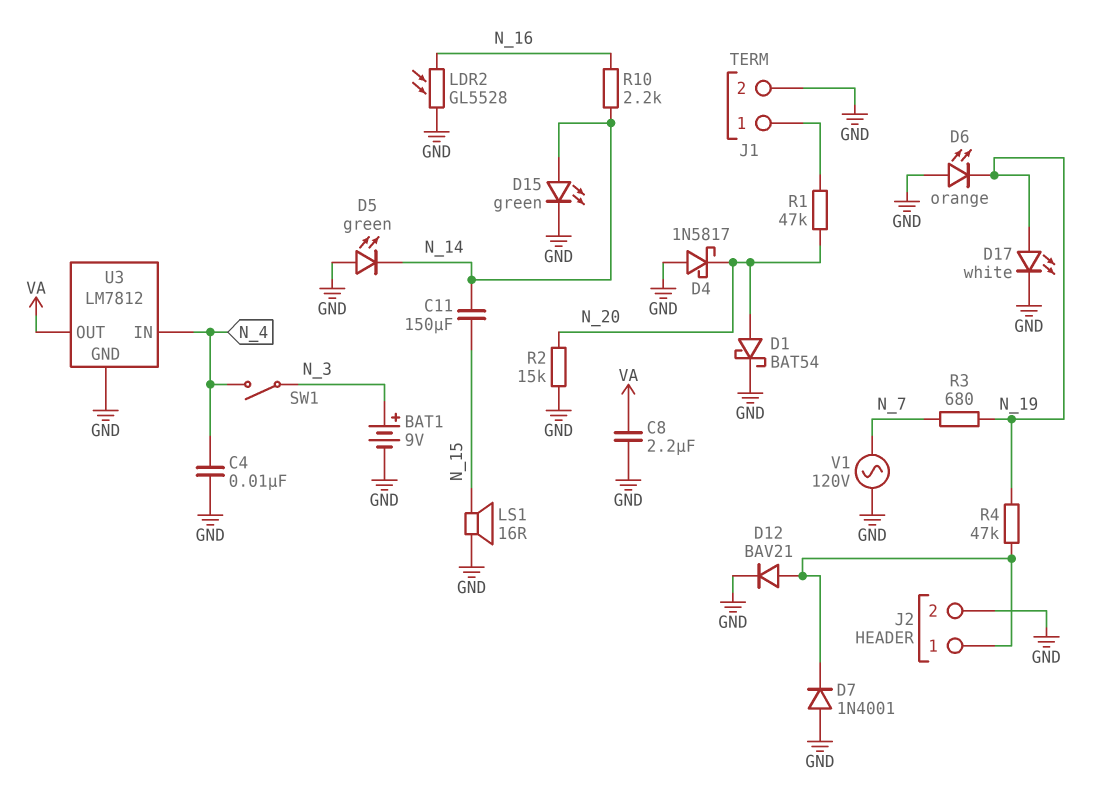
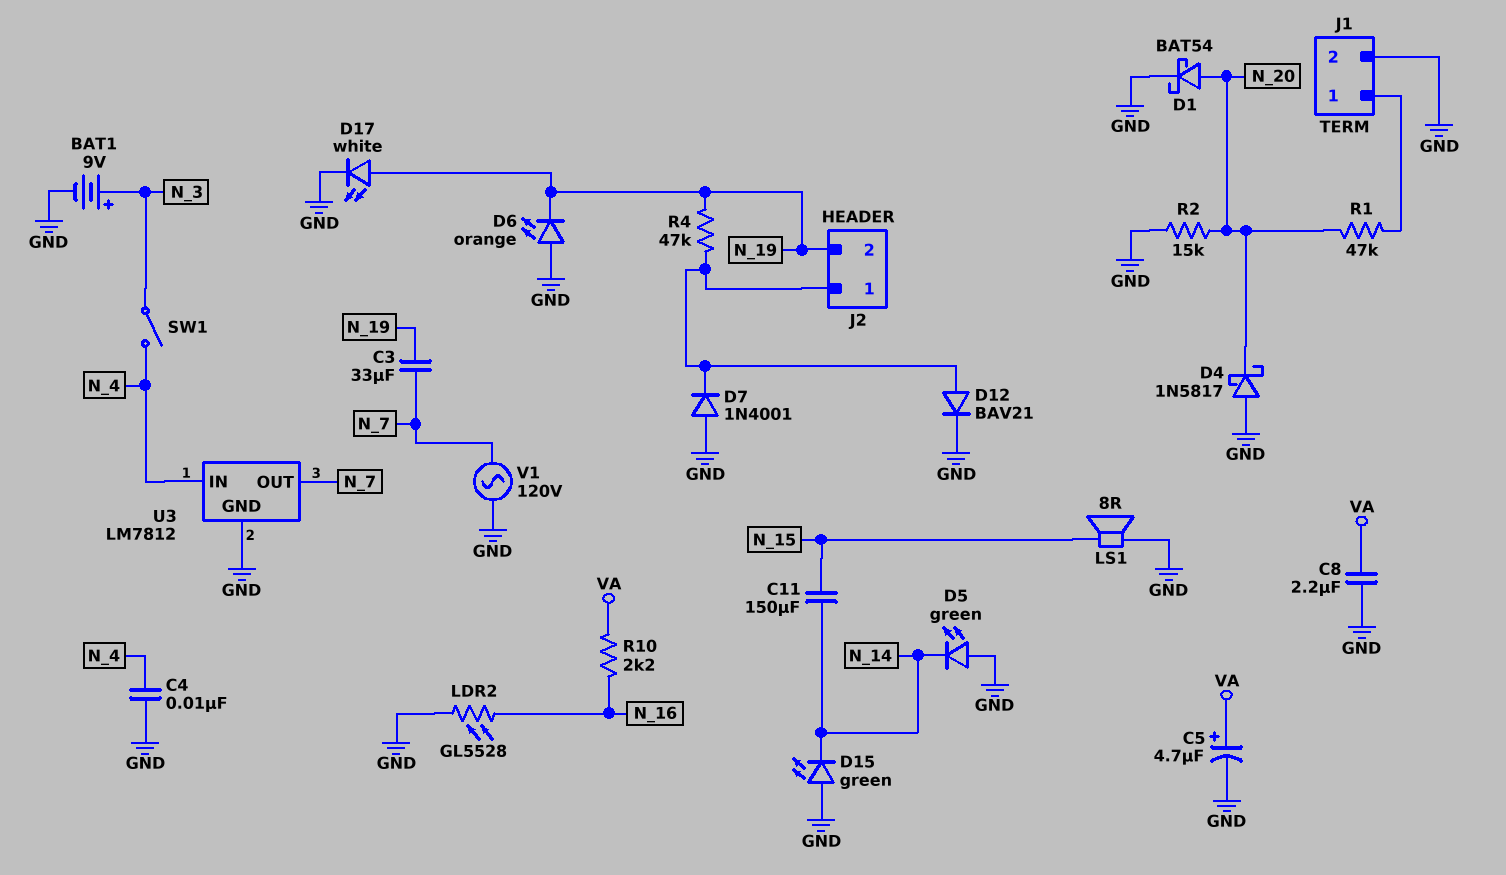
C3: none -> 33uF (N_7, N_19)
C5: none -> 4.7uF (plus VA, minus GND)
D15: LED green (A N_14, K GND) -> LED green (A GND, K N_14)
J2 pin 2: GND -> N_19
LS1: speaker 16R (GND, N_15) -> speaker 8R (GND, N_15)
R3: 680 (N_7, N_19) -> none
R10: 2.2k (N_14, N_16) -> 2.2k (N_16, VA)
U3 pin OUT: VA -> N_7

